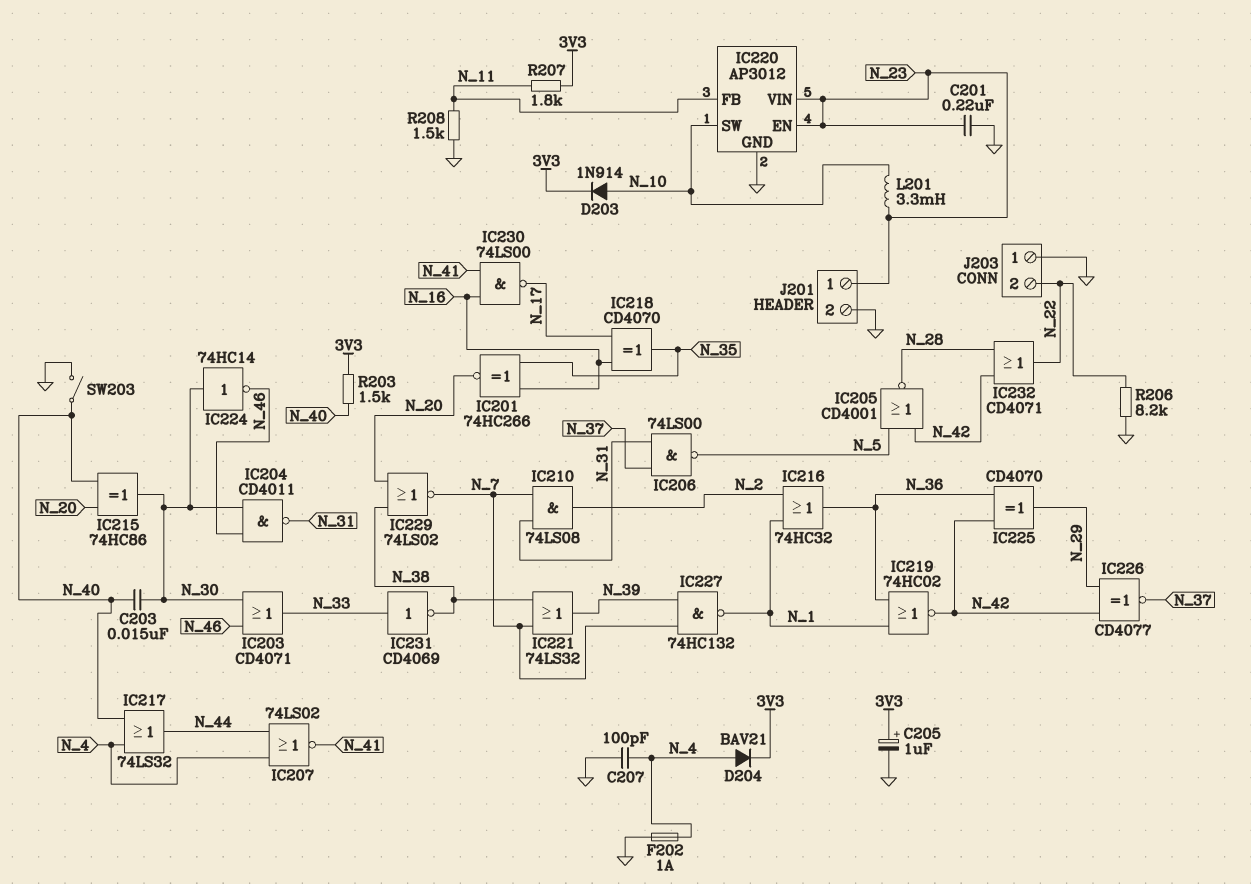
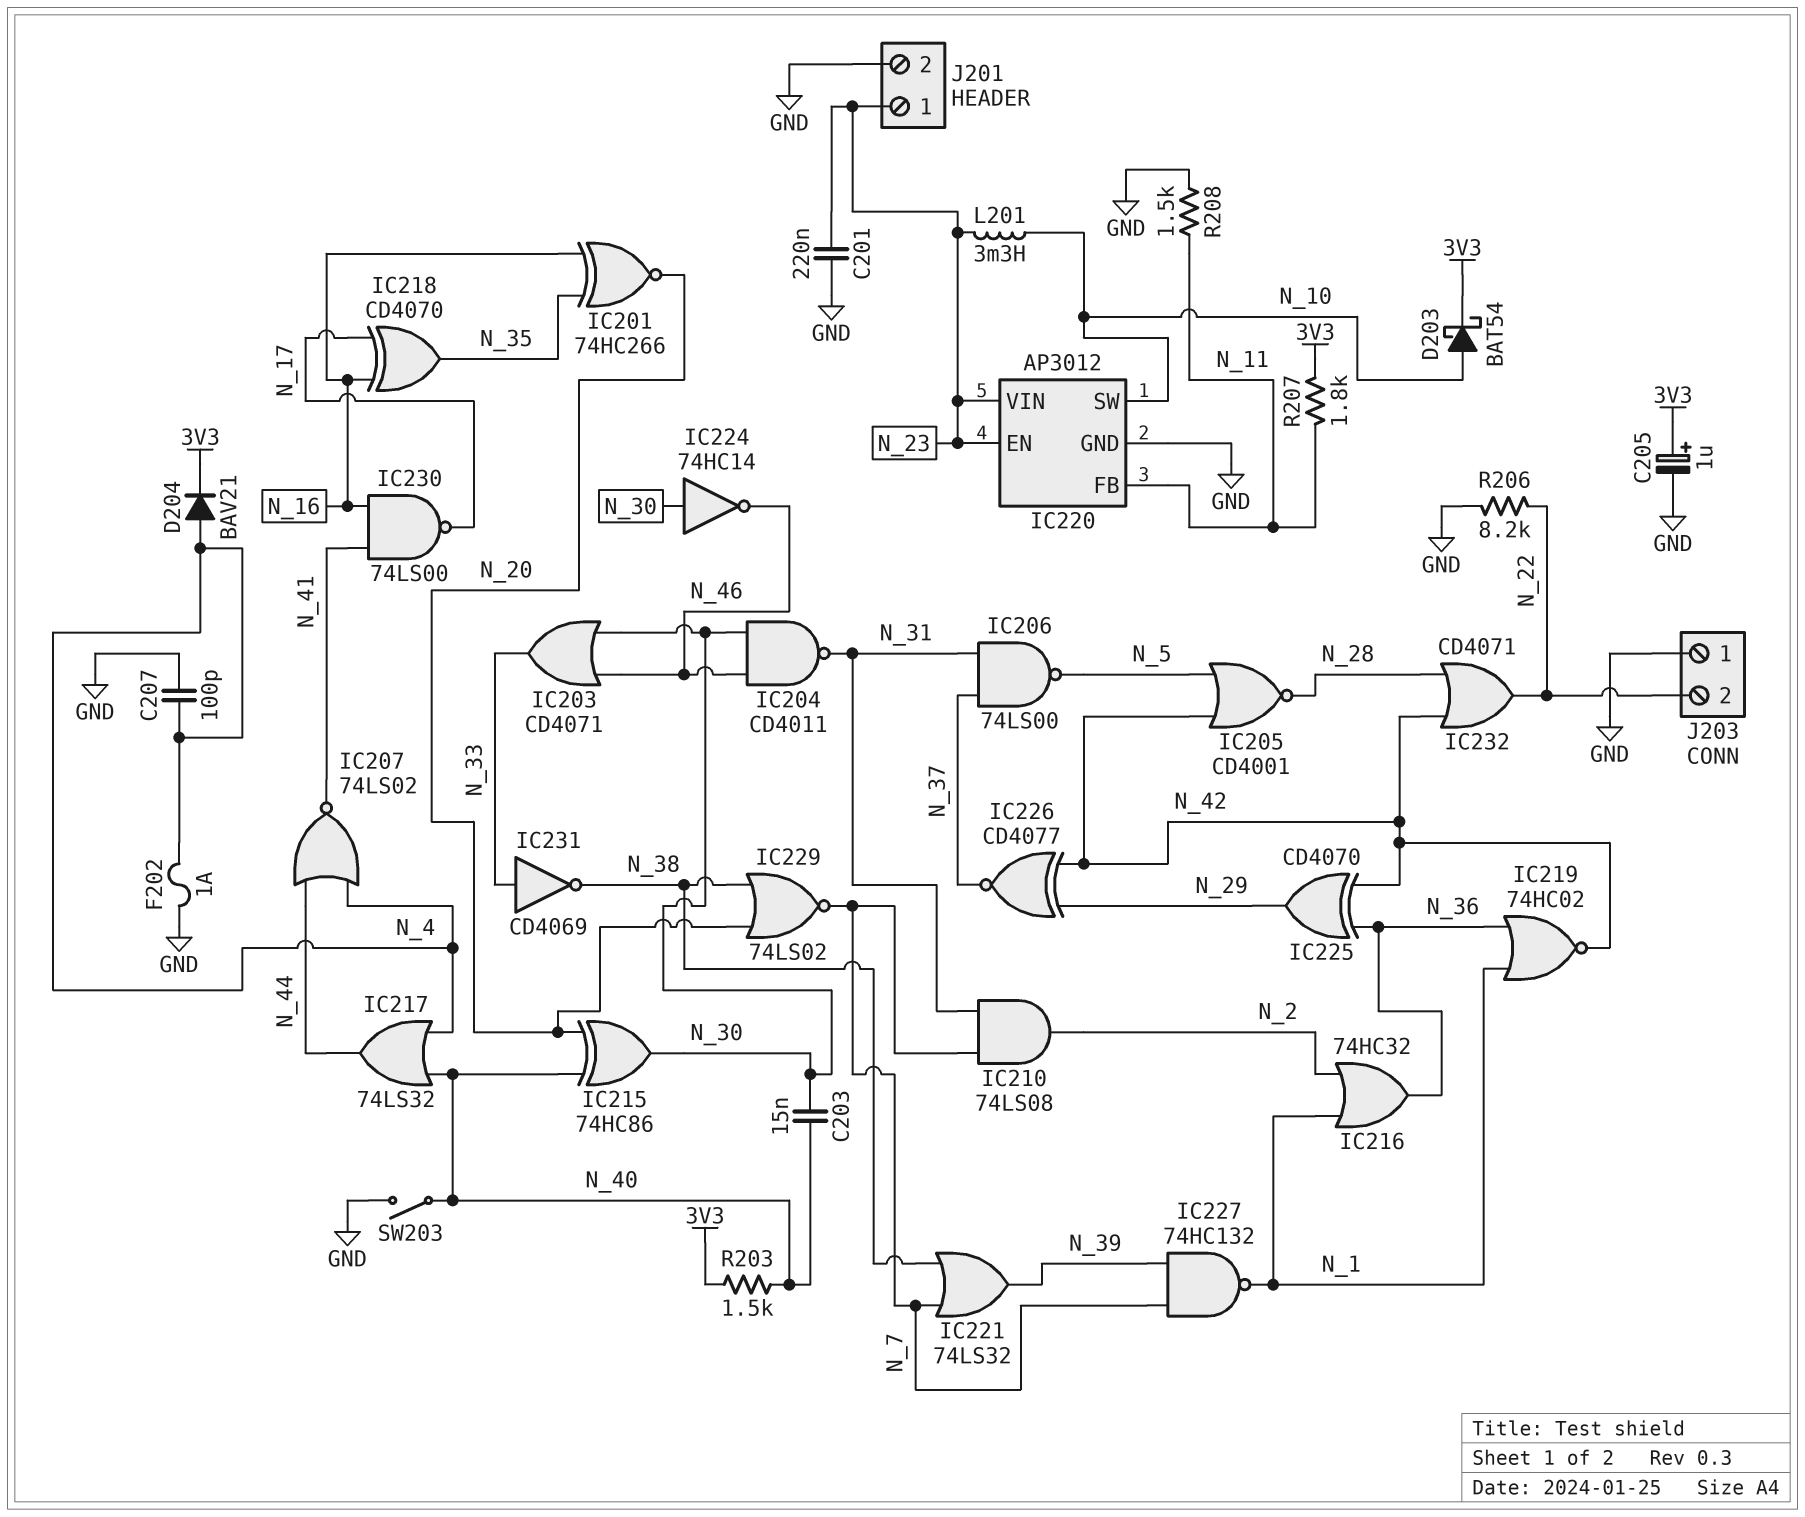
D203: diode 1N914 (A N_10, K 3V3) -> schottky BAT54 (A N_10, K 3V3)

